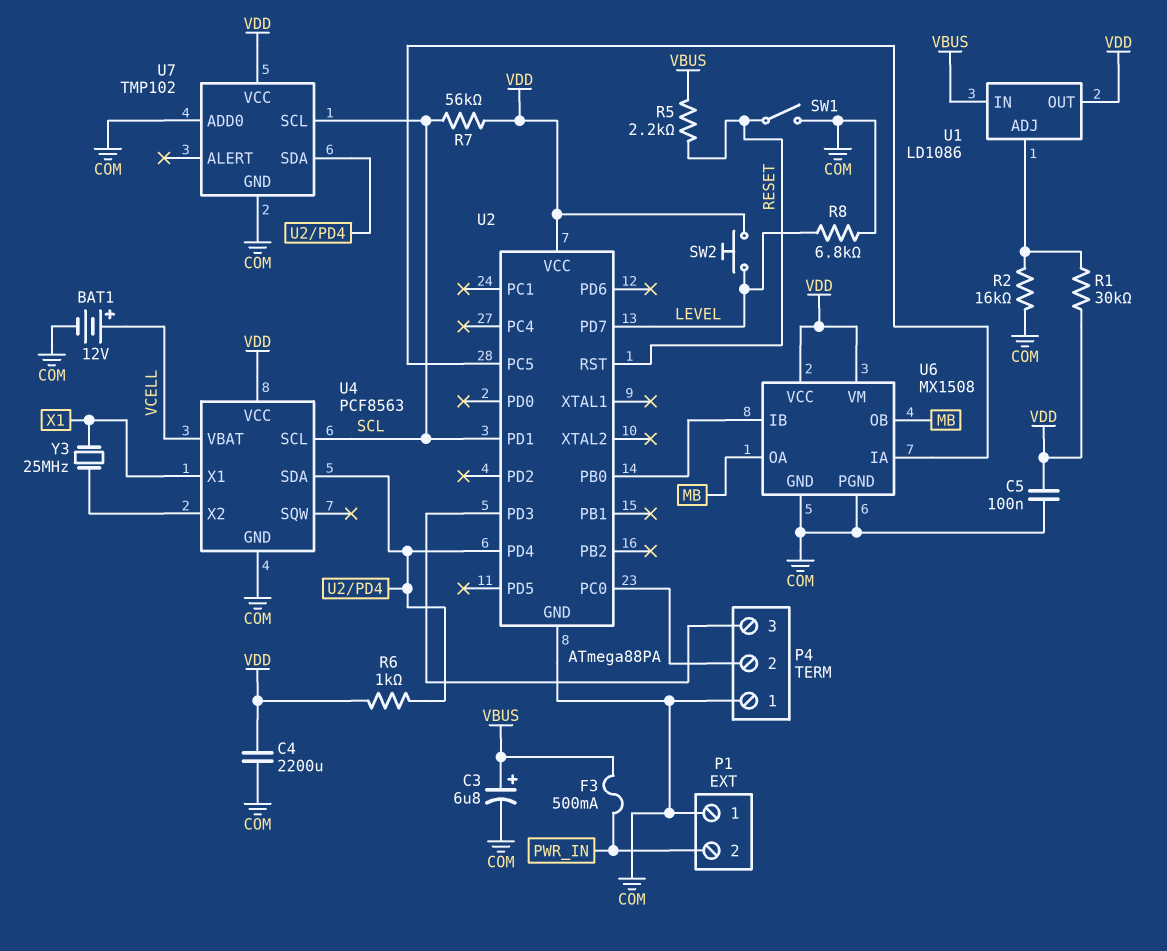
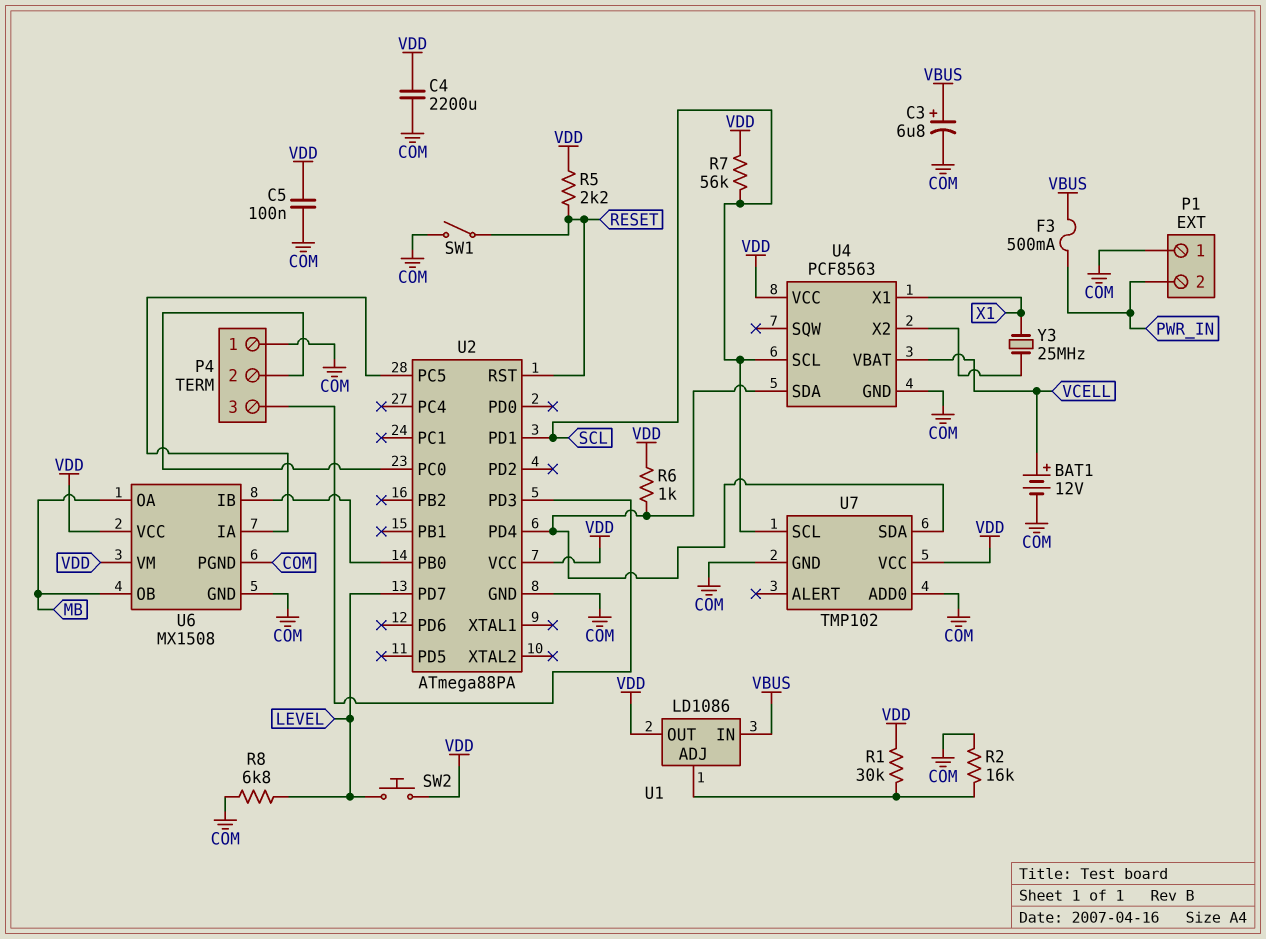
R5: 2.2k (RESET, VBUS) -> 2.2k (RESET, VDD)

